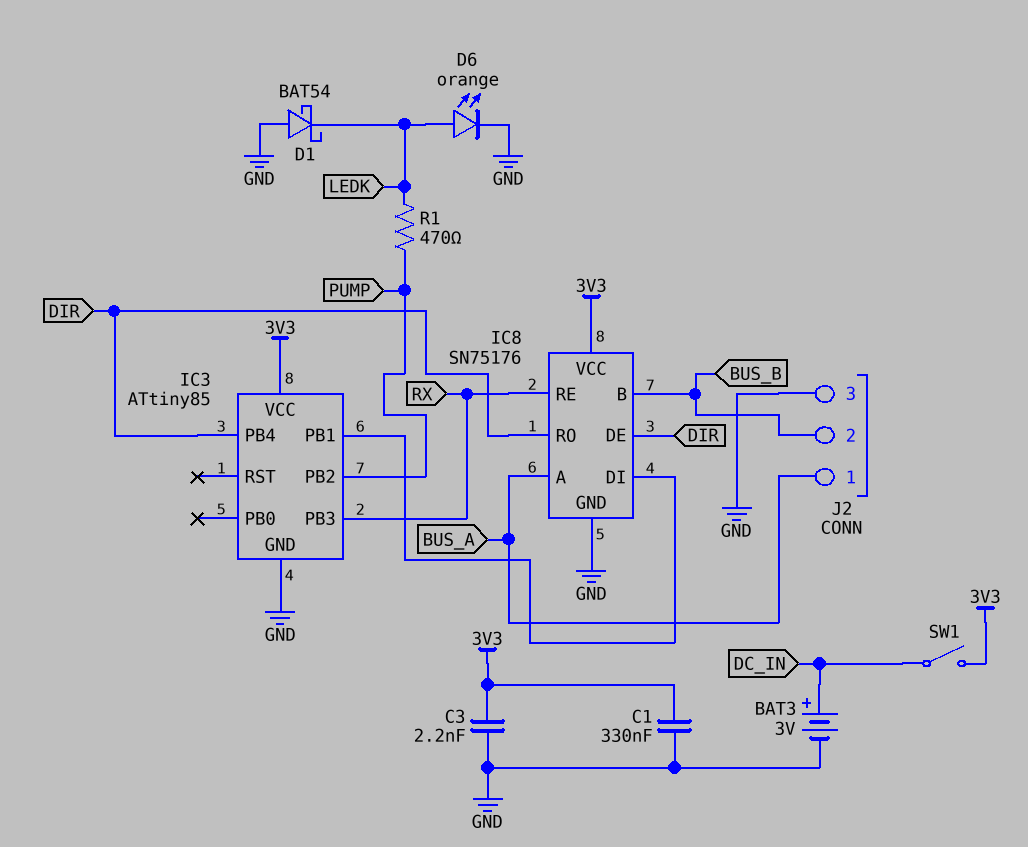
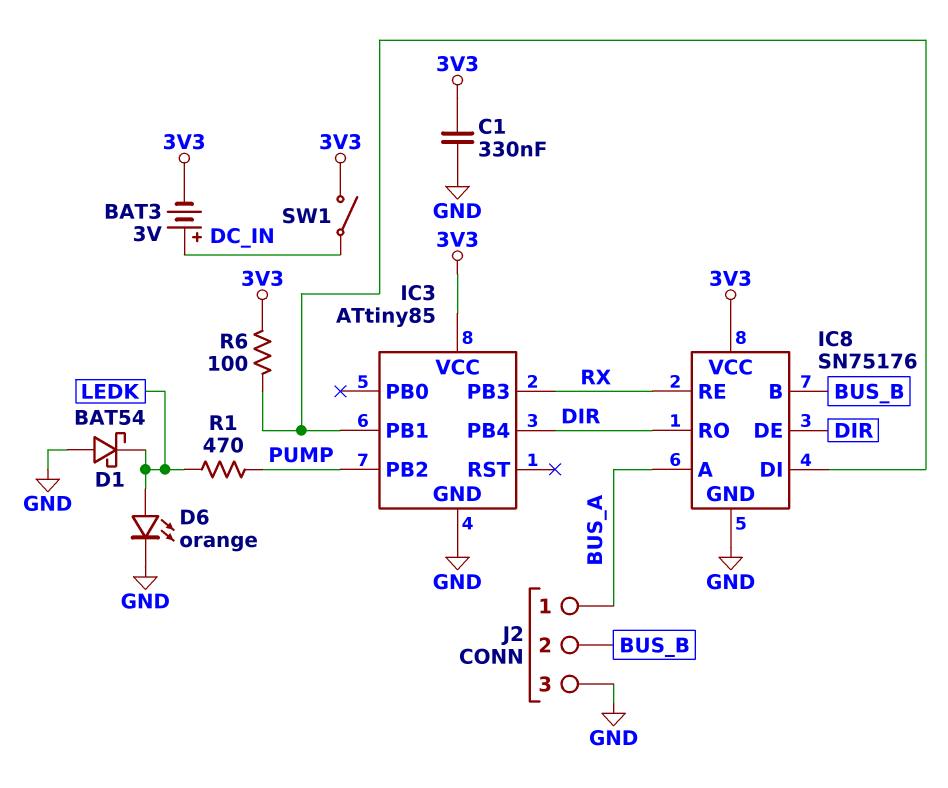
BAT3: 3V (plus DC_IN, minus GND) -> 3V (plus DC_IN, minus 3V3)
C3: 2.2nF (3V3, GND) -> none
R6: none -> 100 (3V3, IC3/PB1)

